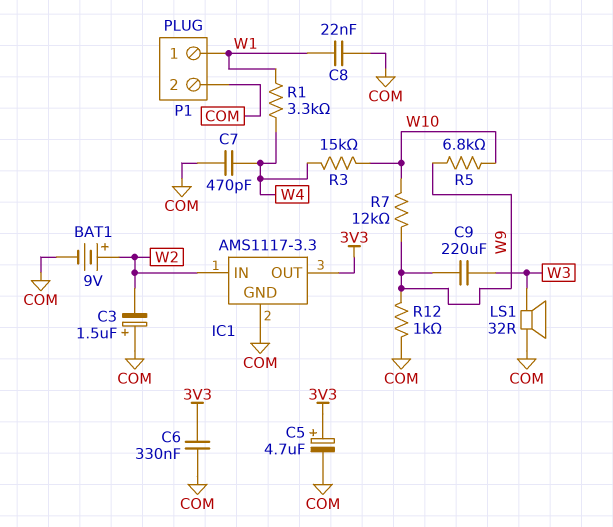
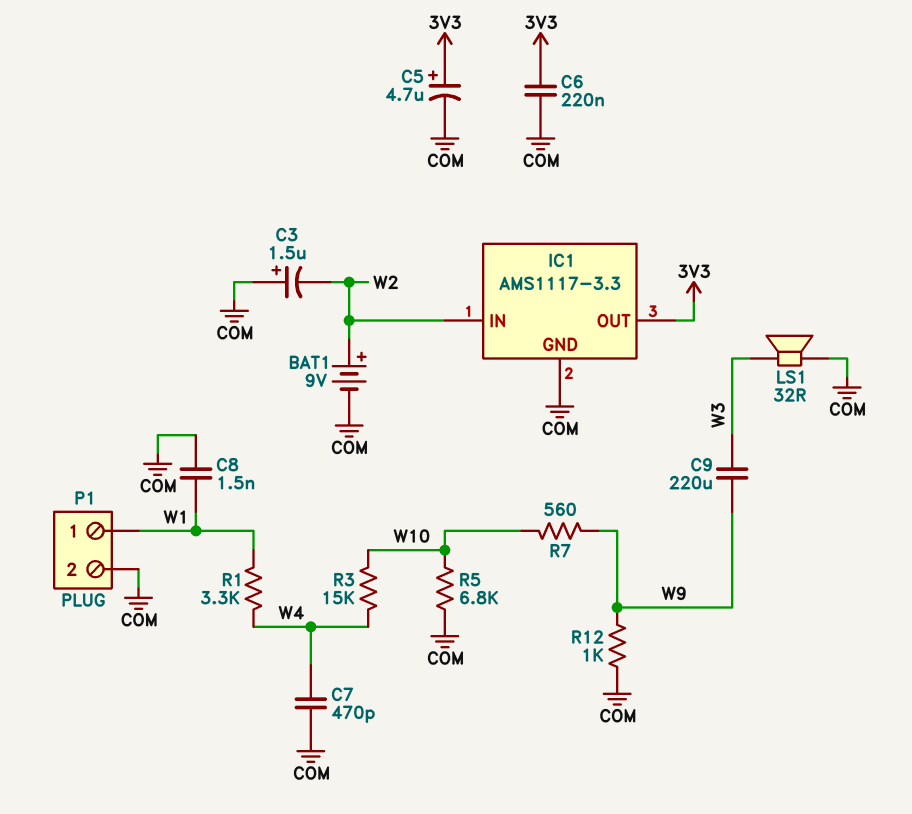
C6: 330nF (3V3, COM) -> 220nF (3V3, COM)
C8: 22nF (COM, W1) -> 1.5nF (COM, W1)
R5: 6.8k (W9, W10) -> 6.8k (COM, W10)
R7: 12k (W9, W10) -> 560 (W9, W10)

